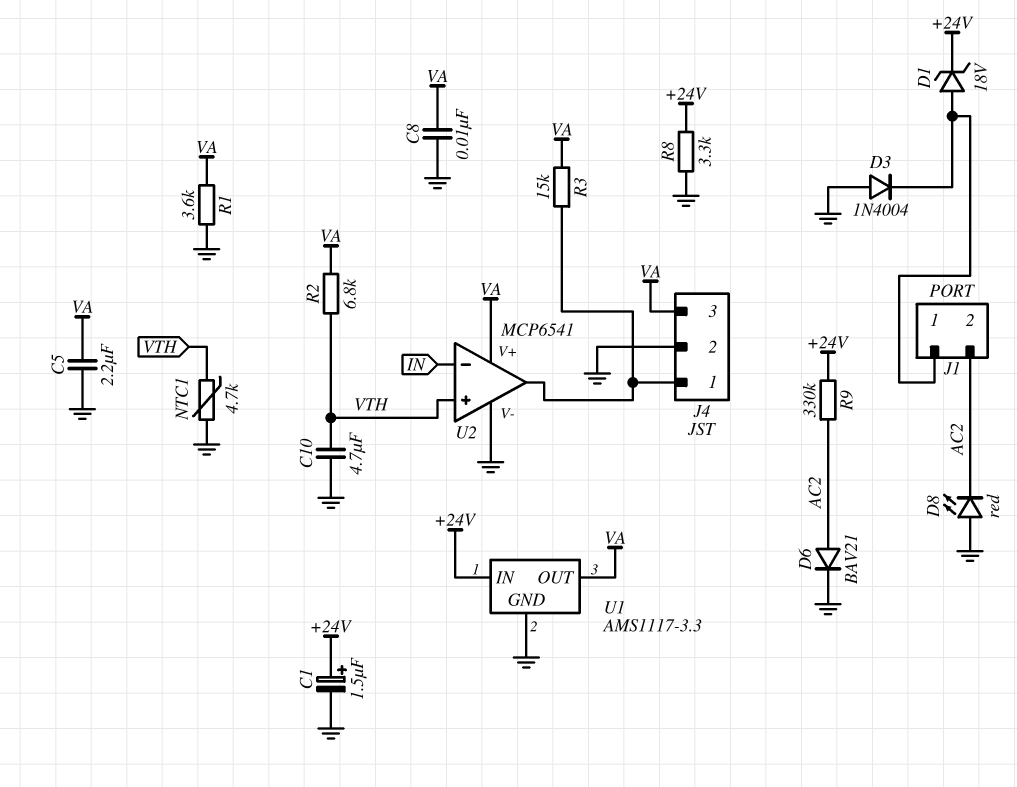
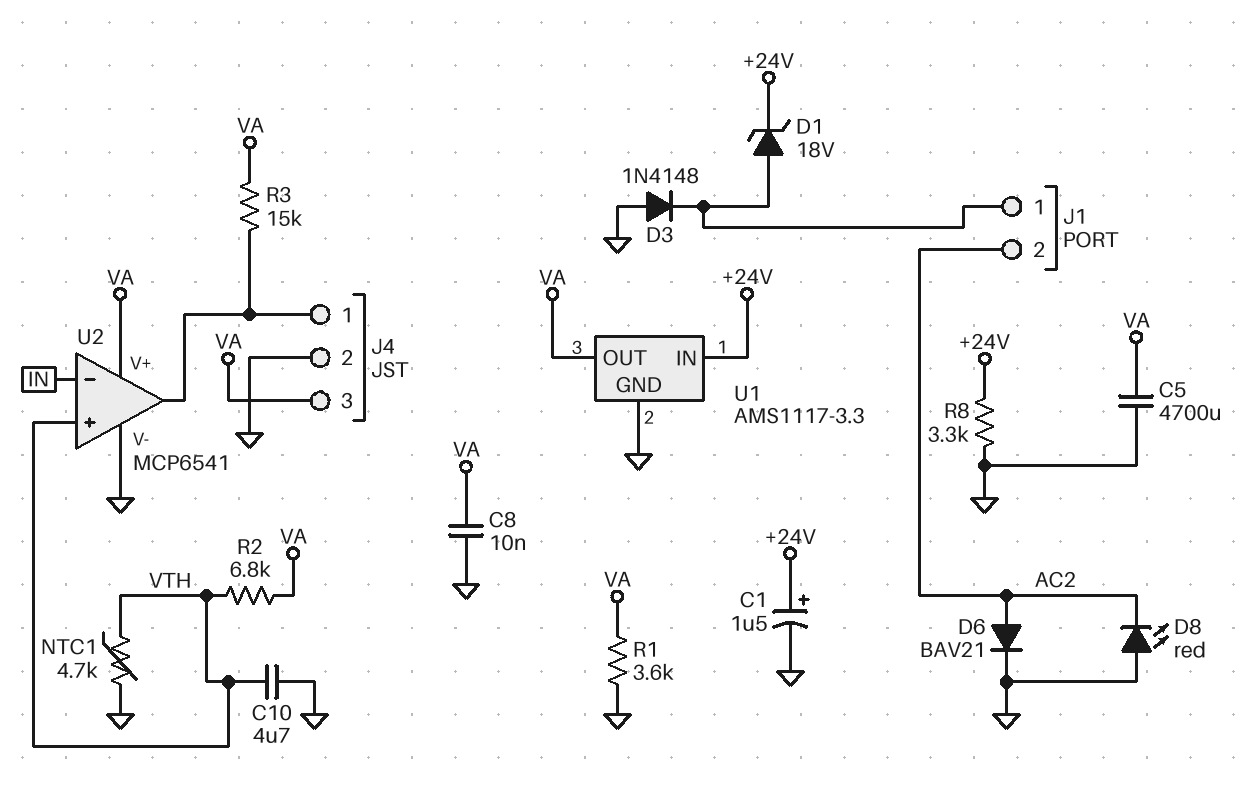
C5: 2.2uF (GND, VA) -> 4700uF (GND, VA)
D3: diode 1N4004 (A GND, K J1/1) -> diode 1N4148 (A GND, K J1/1)
R9: 330k (+24V, AC2) -> none

